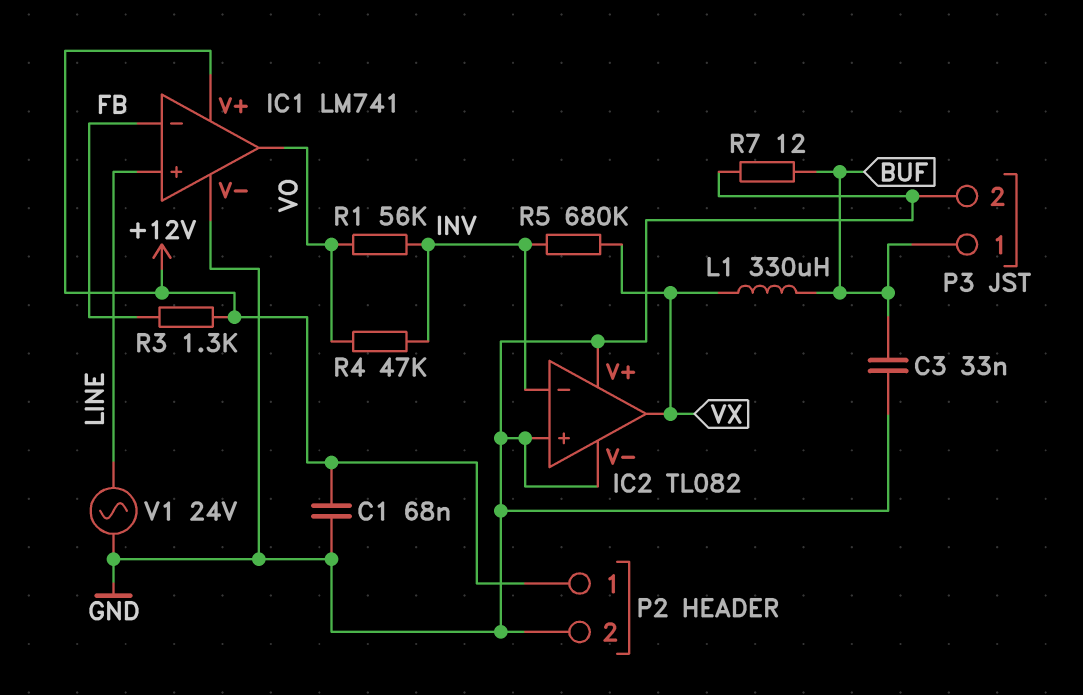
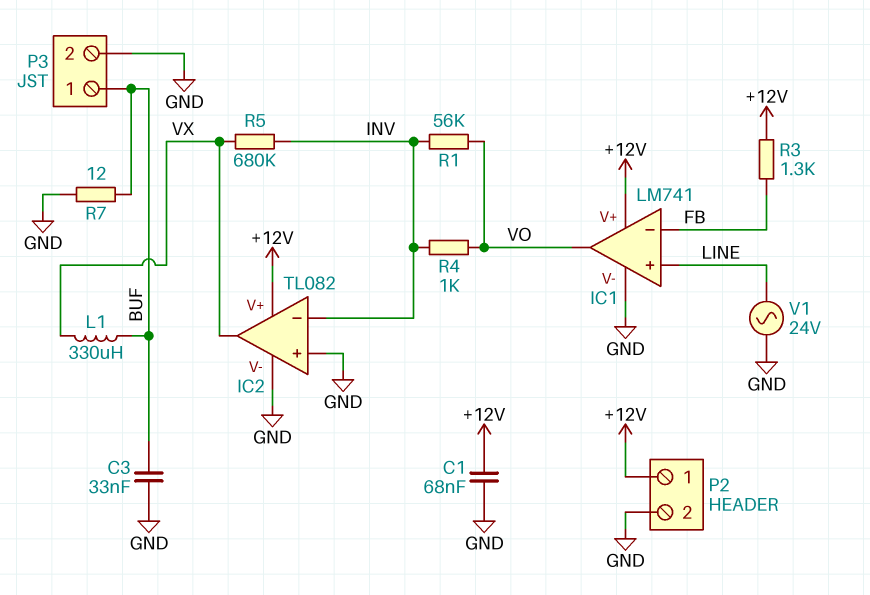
IC2 pin V+: GND -> +12V
R4: 47k (INV, VO) -> 1k (INV, VO)

